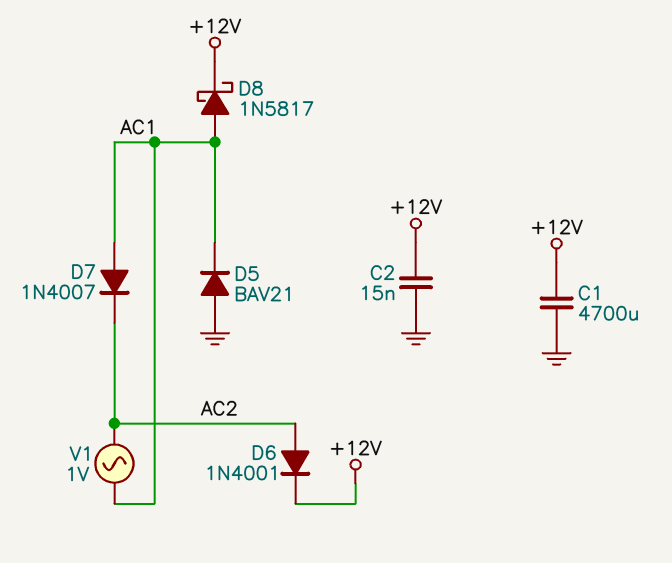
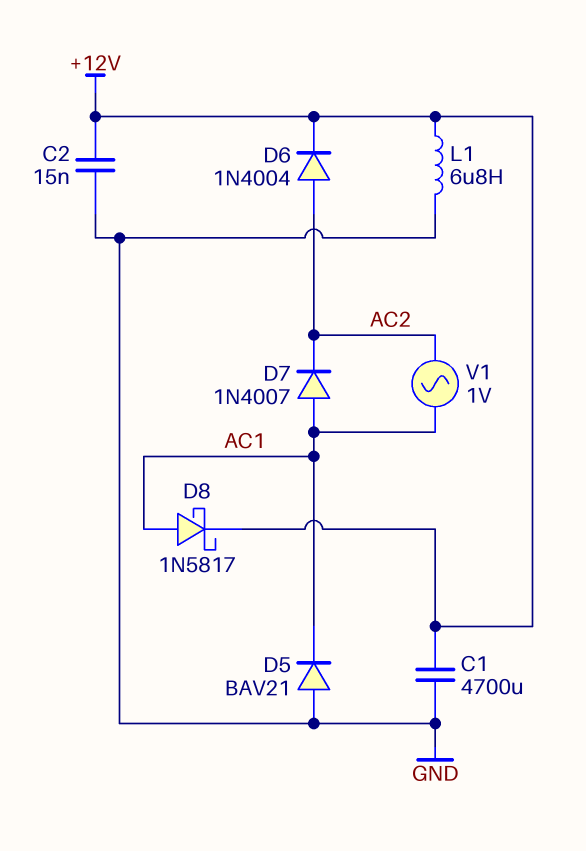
D6: diode 1N4001 (A AC2, K +12V) -> diode 1N4004 (A AC2, K +12V)
L1: none -> 6.8uH (+12V, GND)

